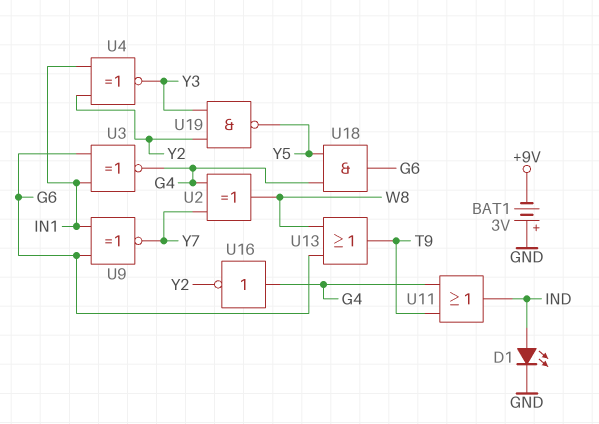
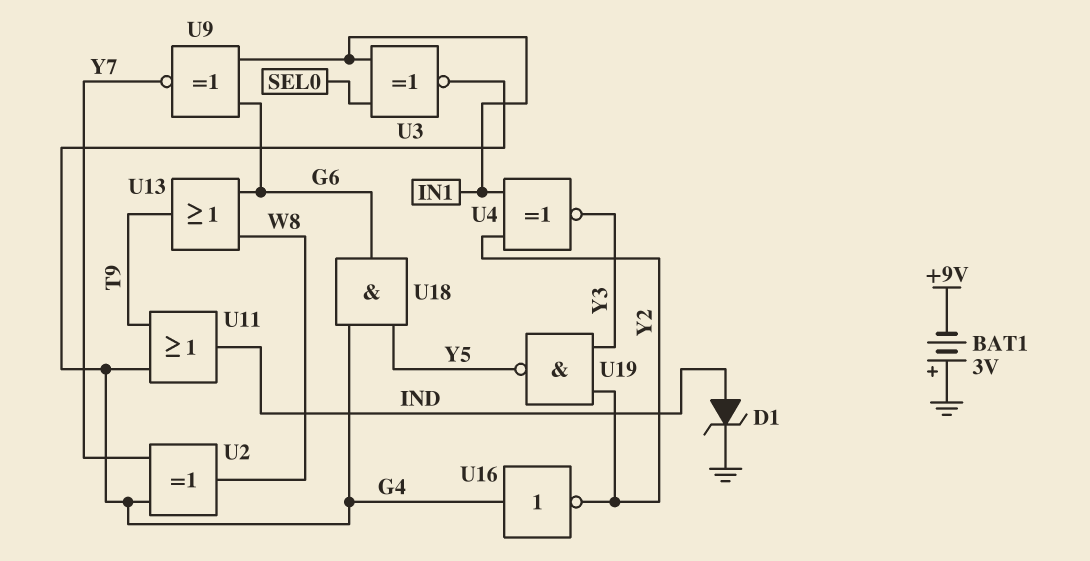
D1: LED (A IND, K GND) -> zener (A IND, K GND)
U3: XNOR (in G6, in IN1, out G4) -> XNOR (in IN1, in SEL0, out G4)

